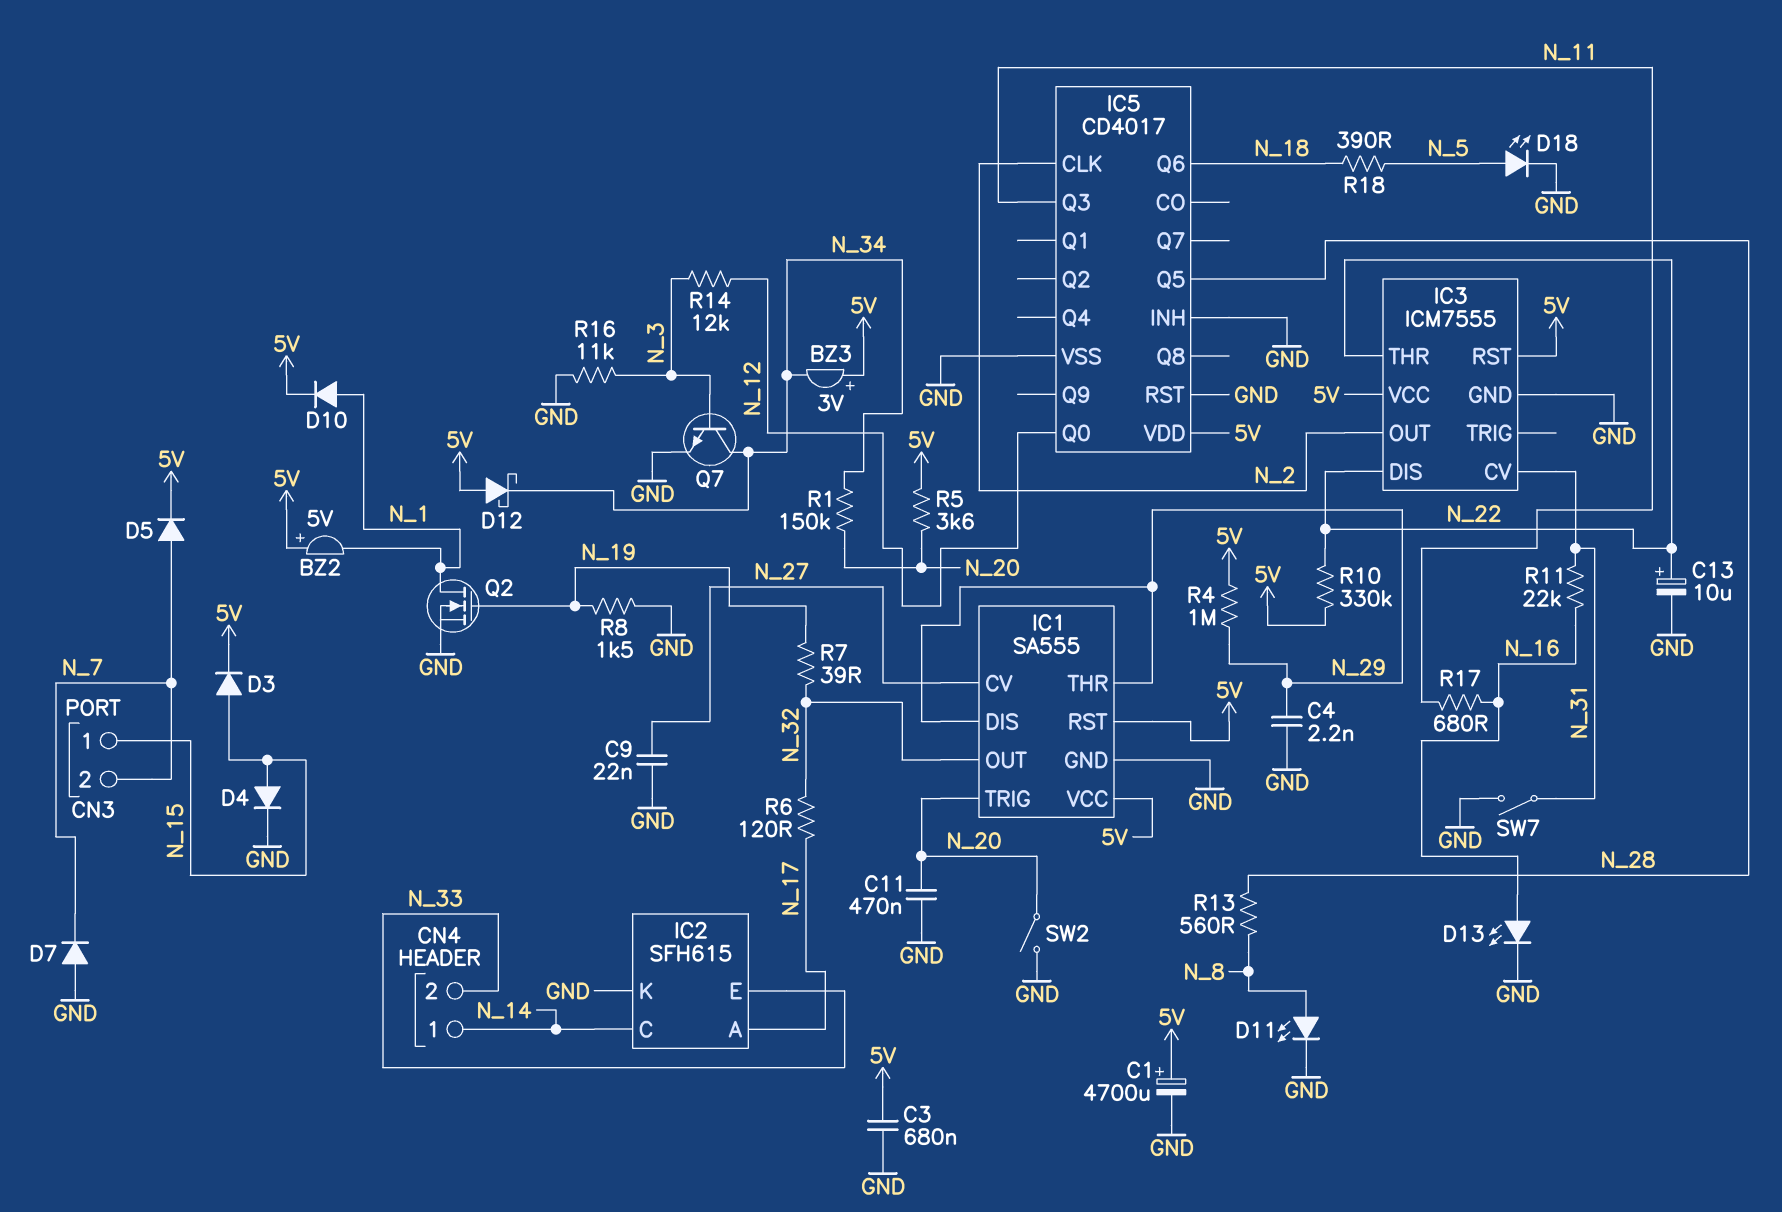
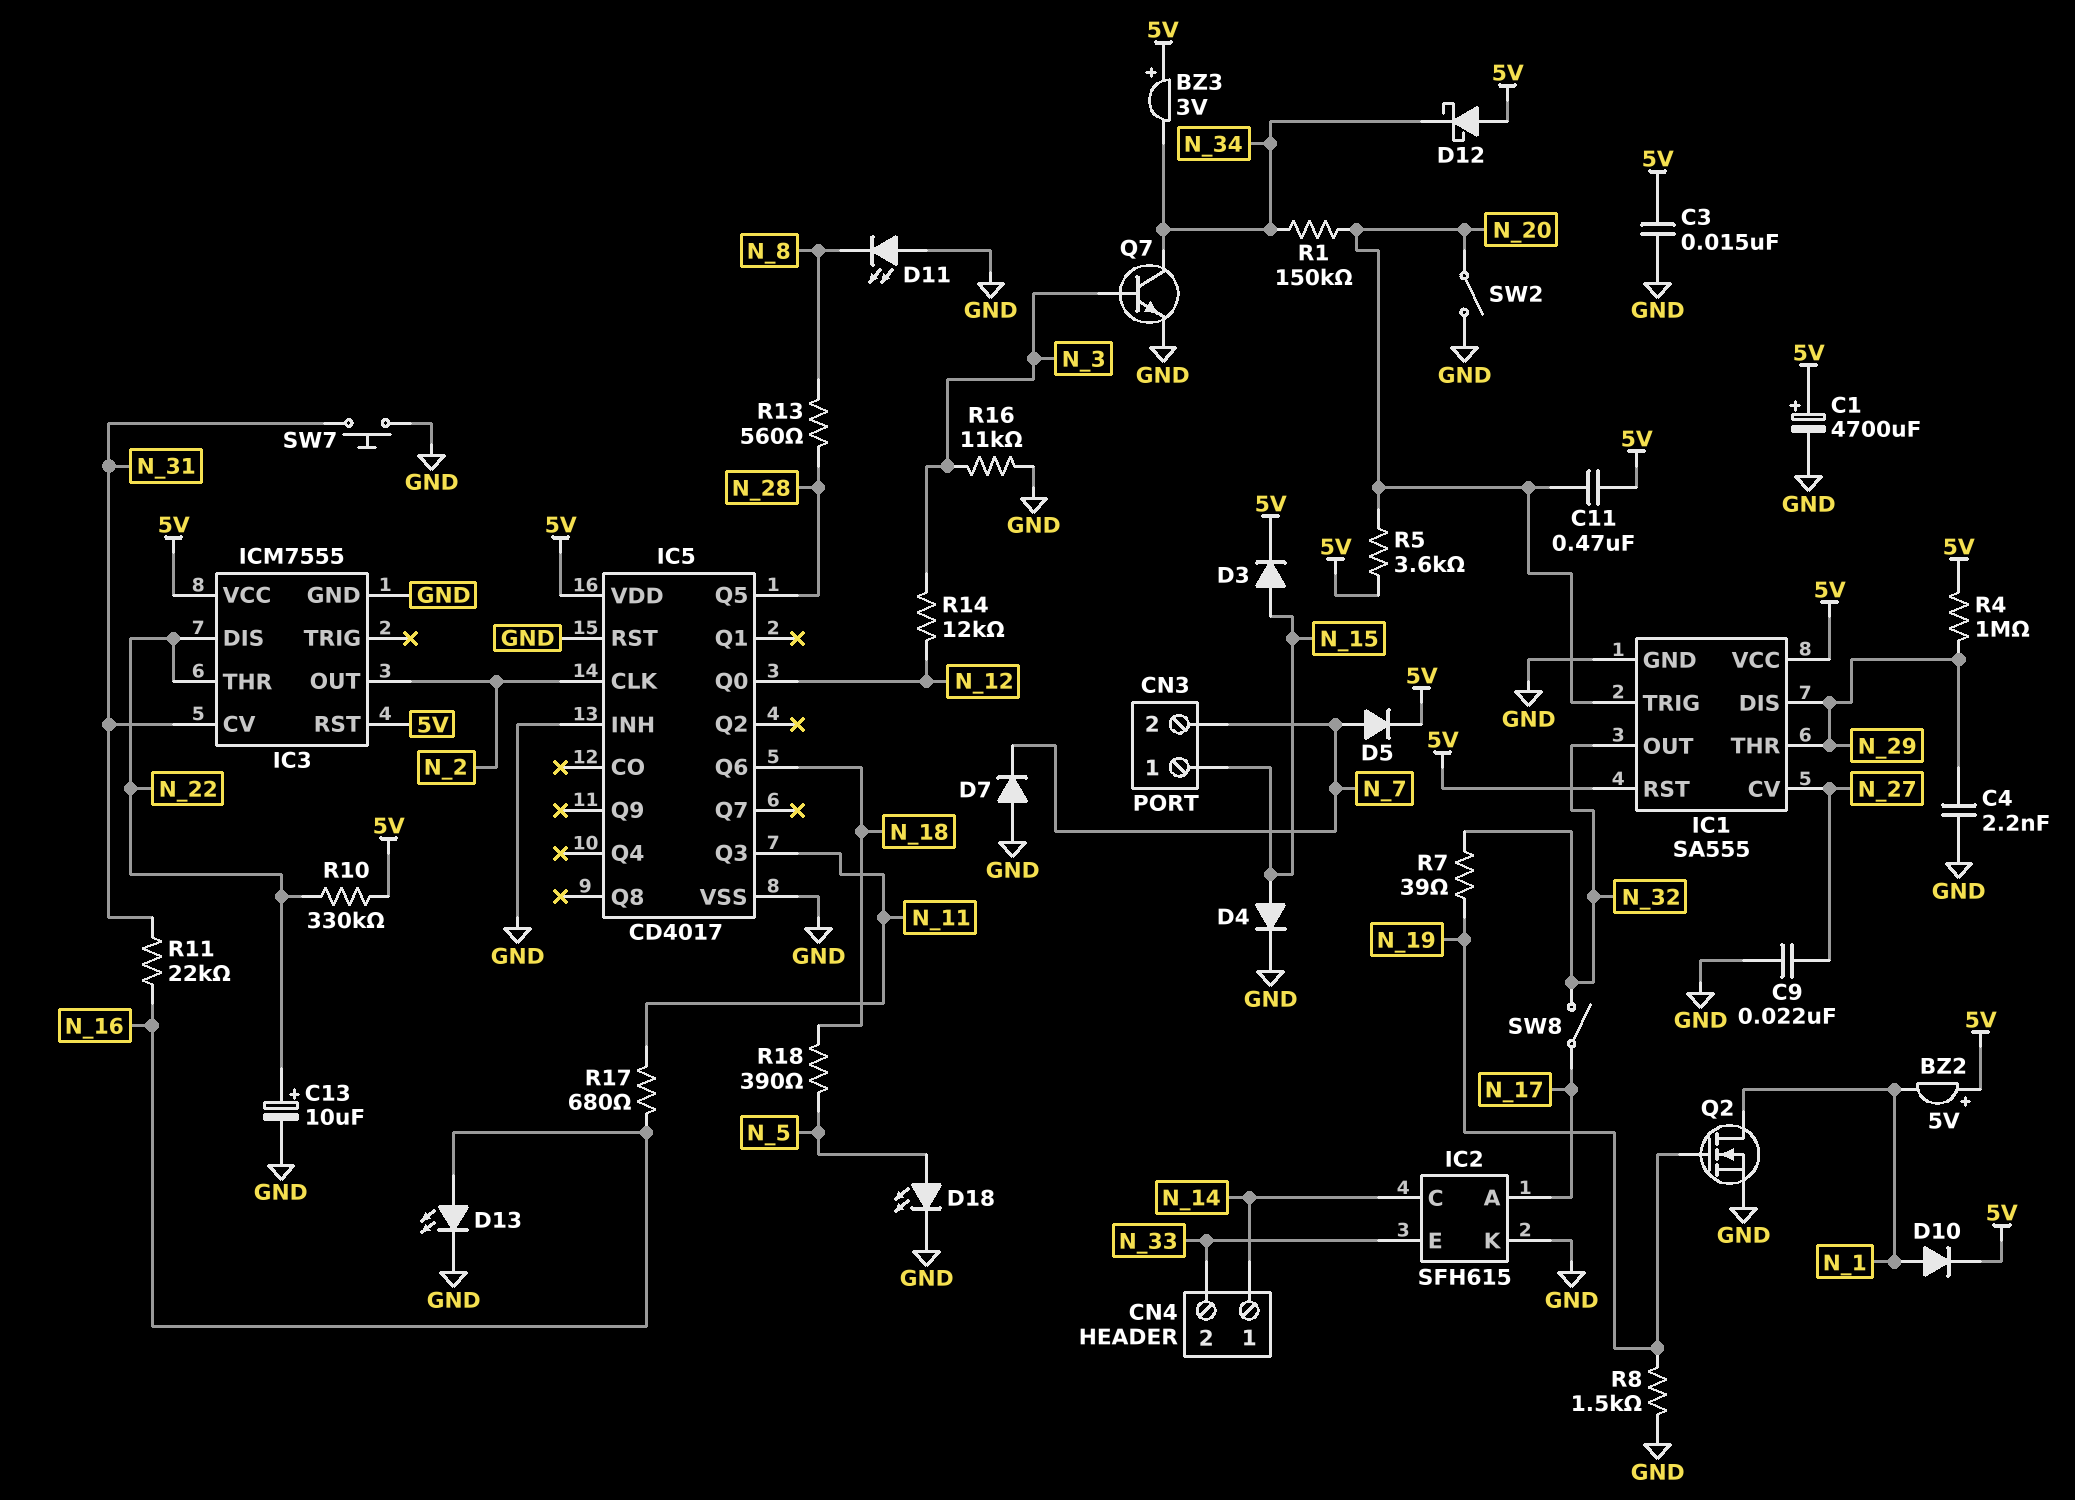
C3: 680nF (5V, GND) -> 15nF (5V, GND)
C11: 470nF (GND, N_20) -> 470nF (5V, N_20)
D11: LED (A N_8, K GND) -> LED (A GND, K N_8)
R6: 120 (N_17, N_32) -> none
SW7: switch (GND, N_31) -> button (GND, N_31)
SW8: none -> switch (N_17, N_32)

